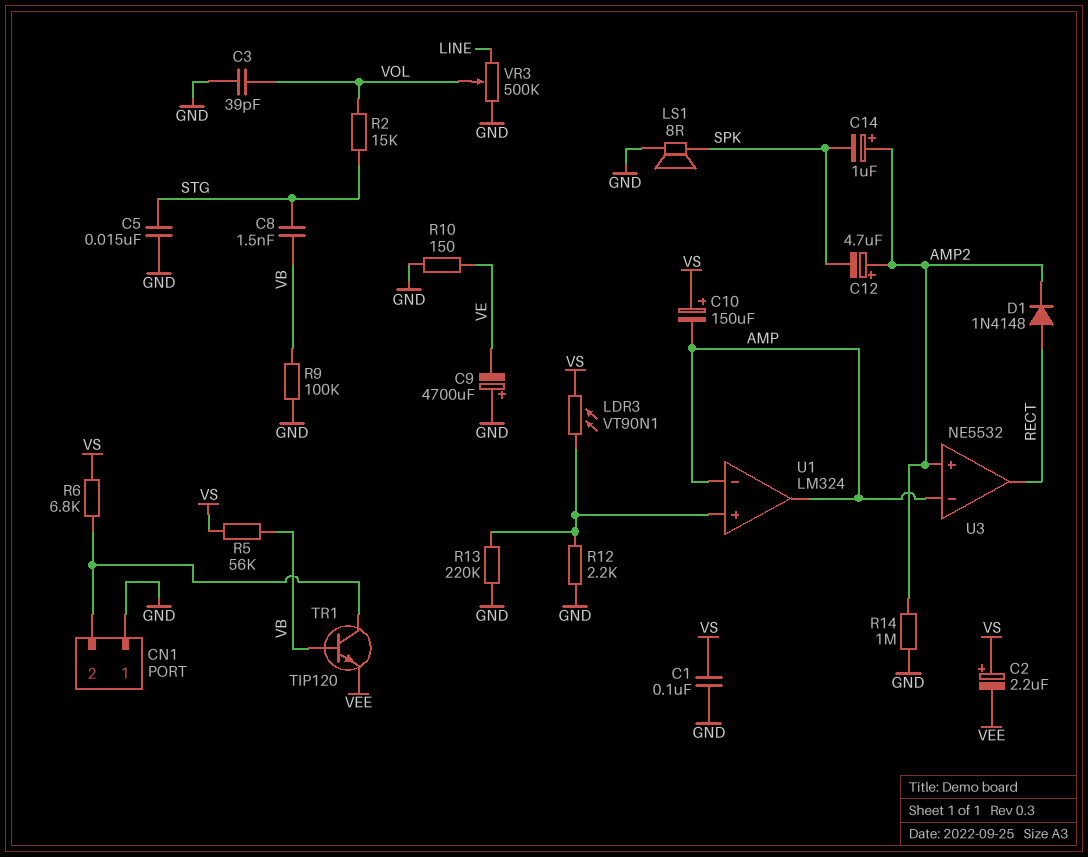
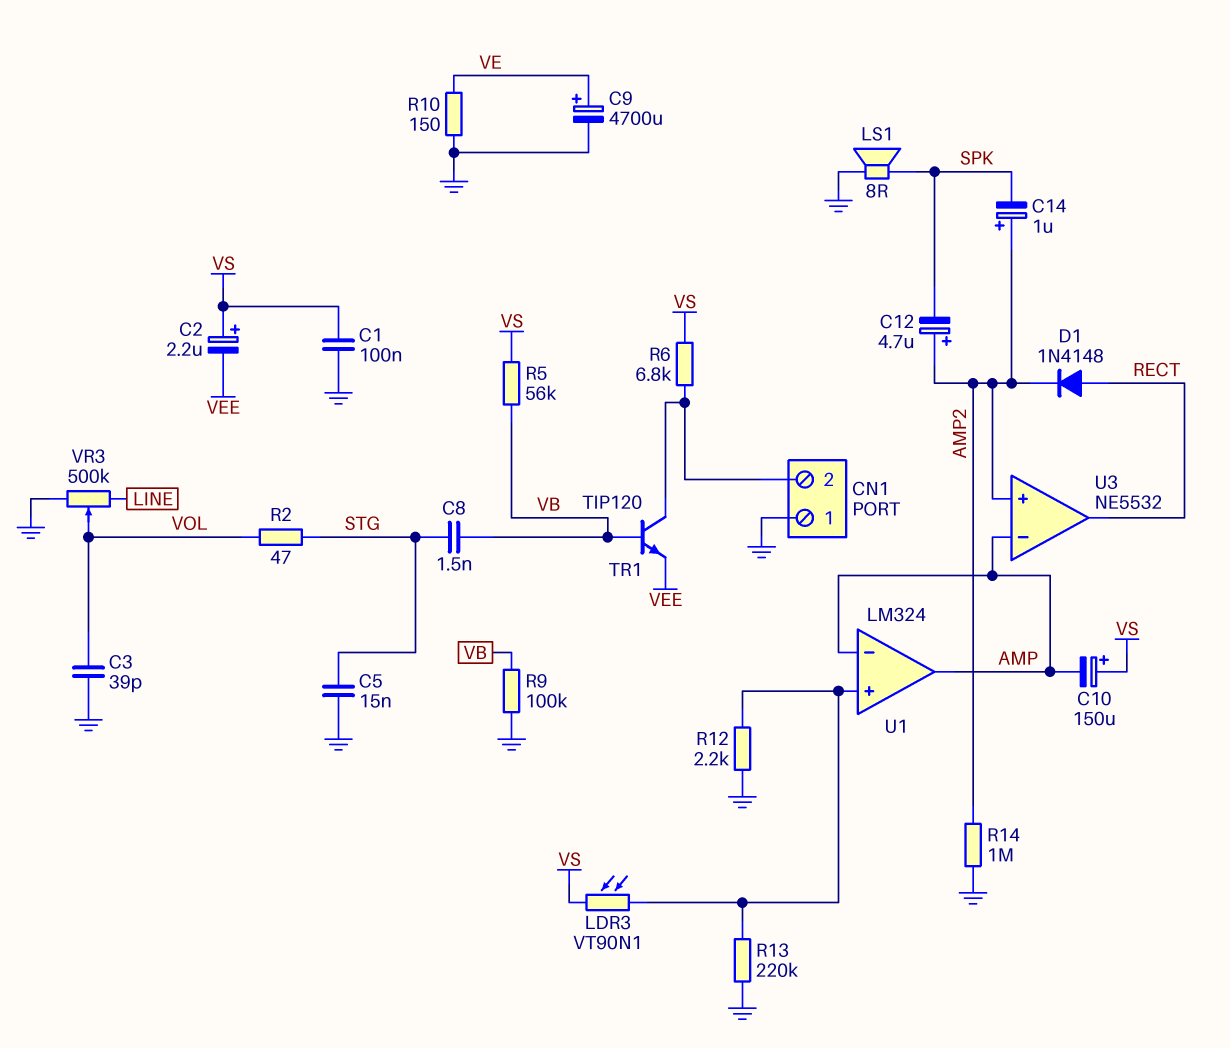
C9: 4700uF (plus GND, minus VE) -> 4700uF (plus VE, minus GND)
R2: 15k (STG, VOL) -> 47 (STG, VOL)

